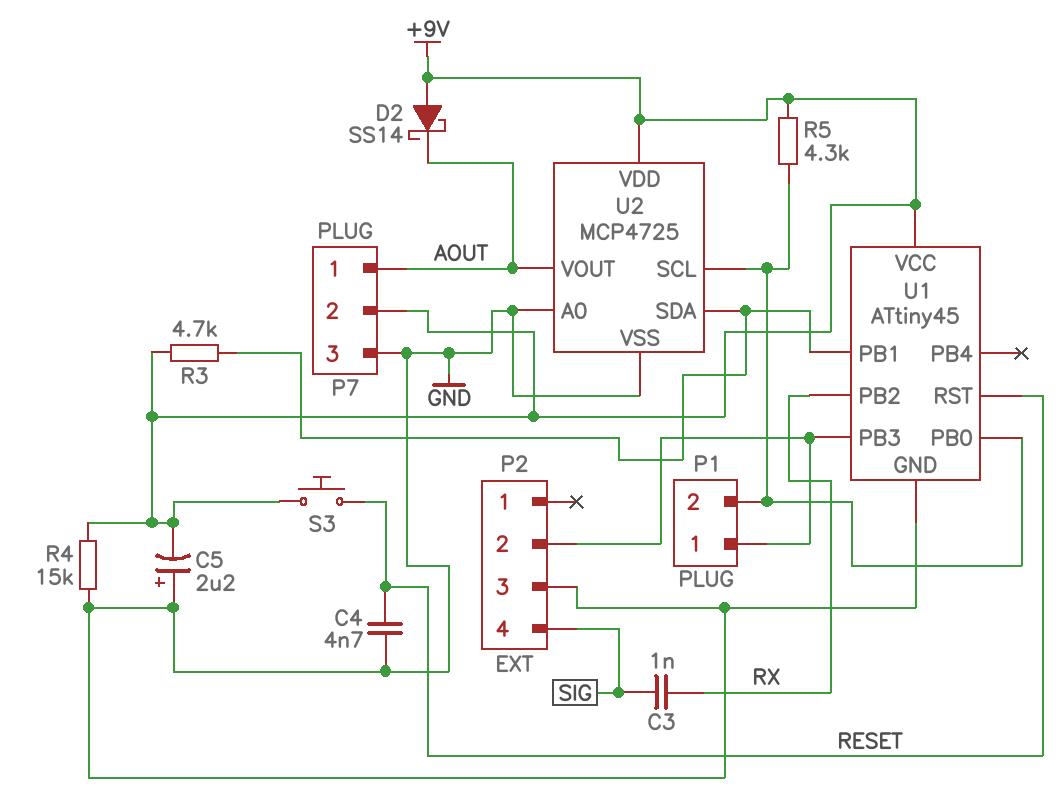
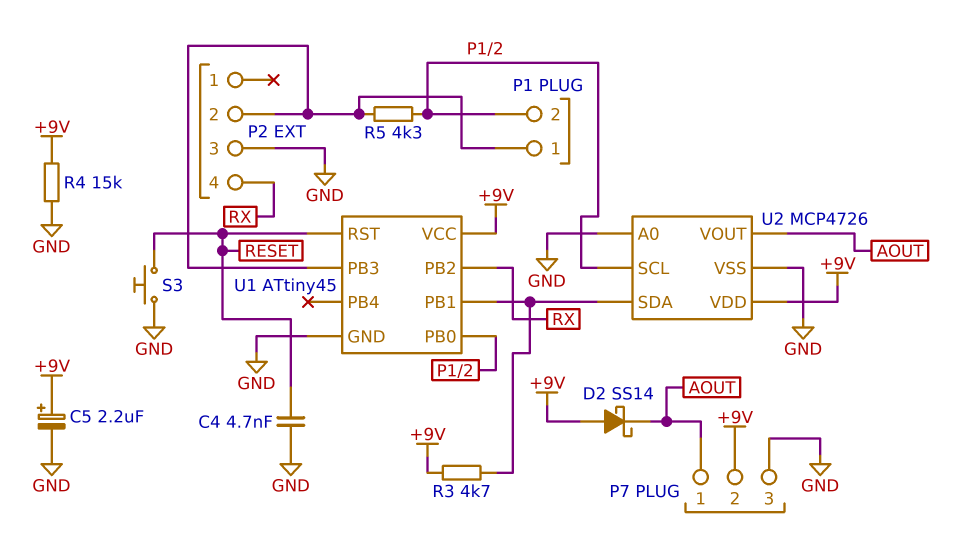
C3: 1nF (RX, SIG) -> none
C5: 2.2uF (plus GND, minus +9V) -> 2.2uF (plus +9V, minus GND)
P2 pin 4: SIG -> RX
R5: 4.3k (+9V, P1/2) -> 4.3k (P1/1, P1/2)
S3: button (+9V, RESET) -> button (GND, RESET)
U2: MCP4725 -> MCP4726

